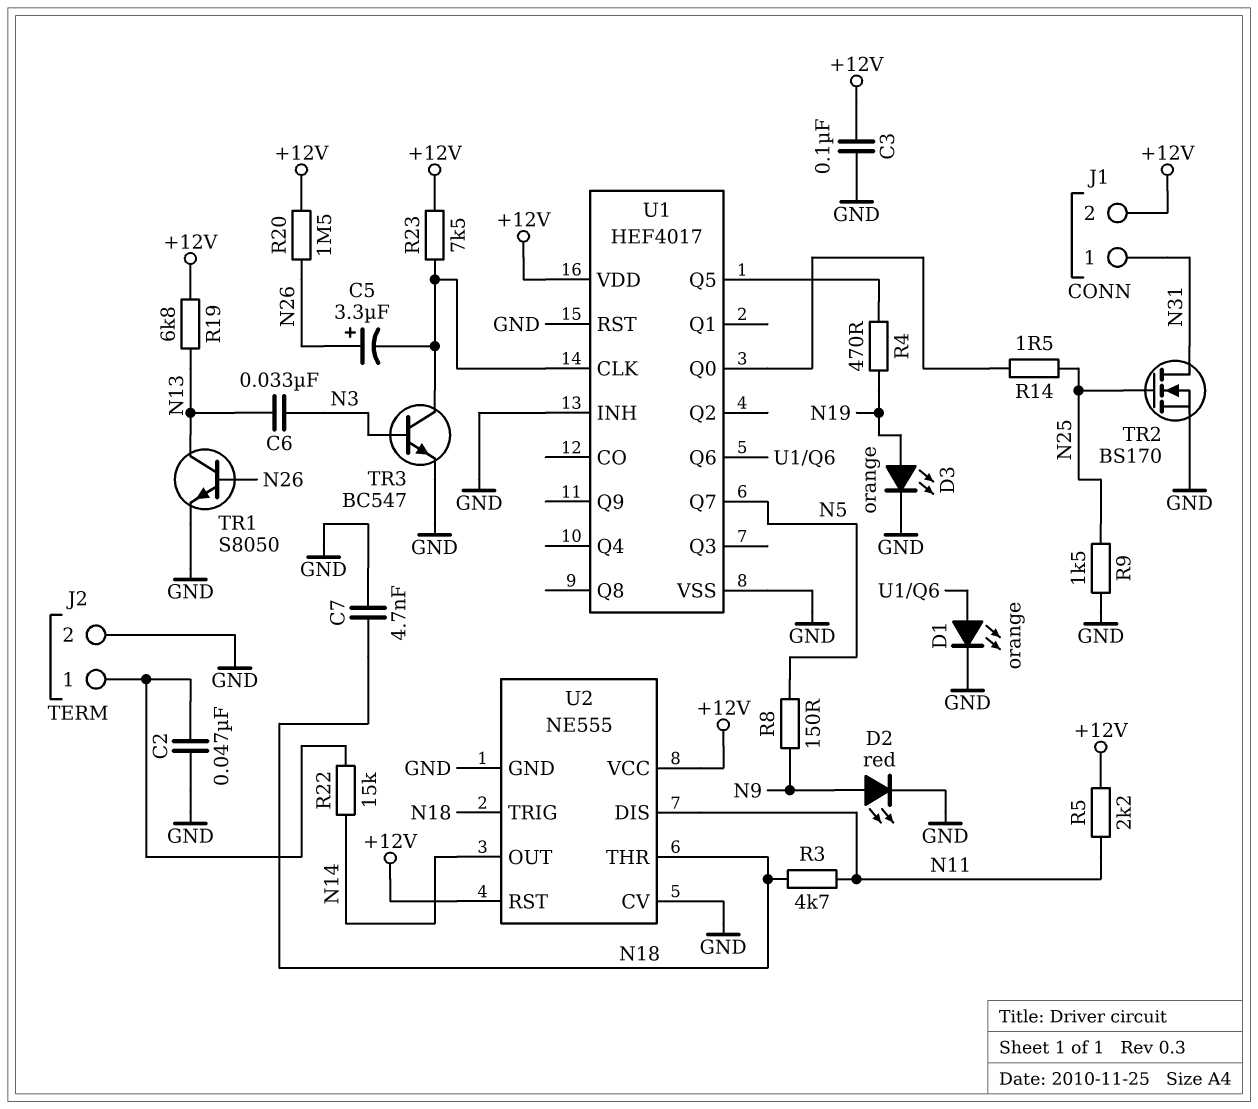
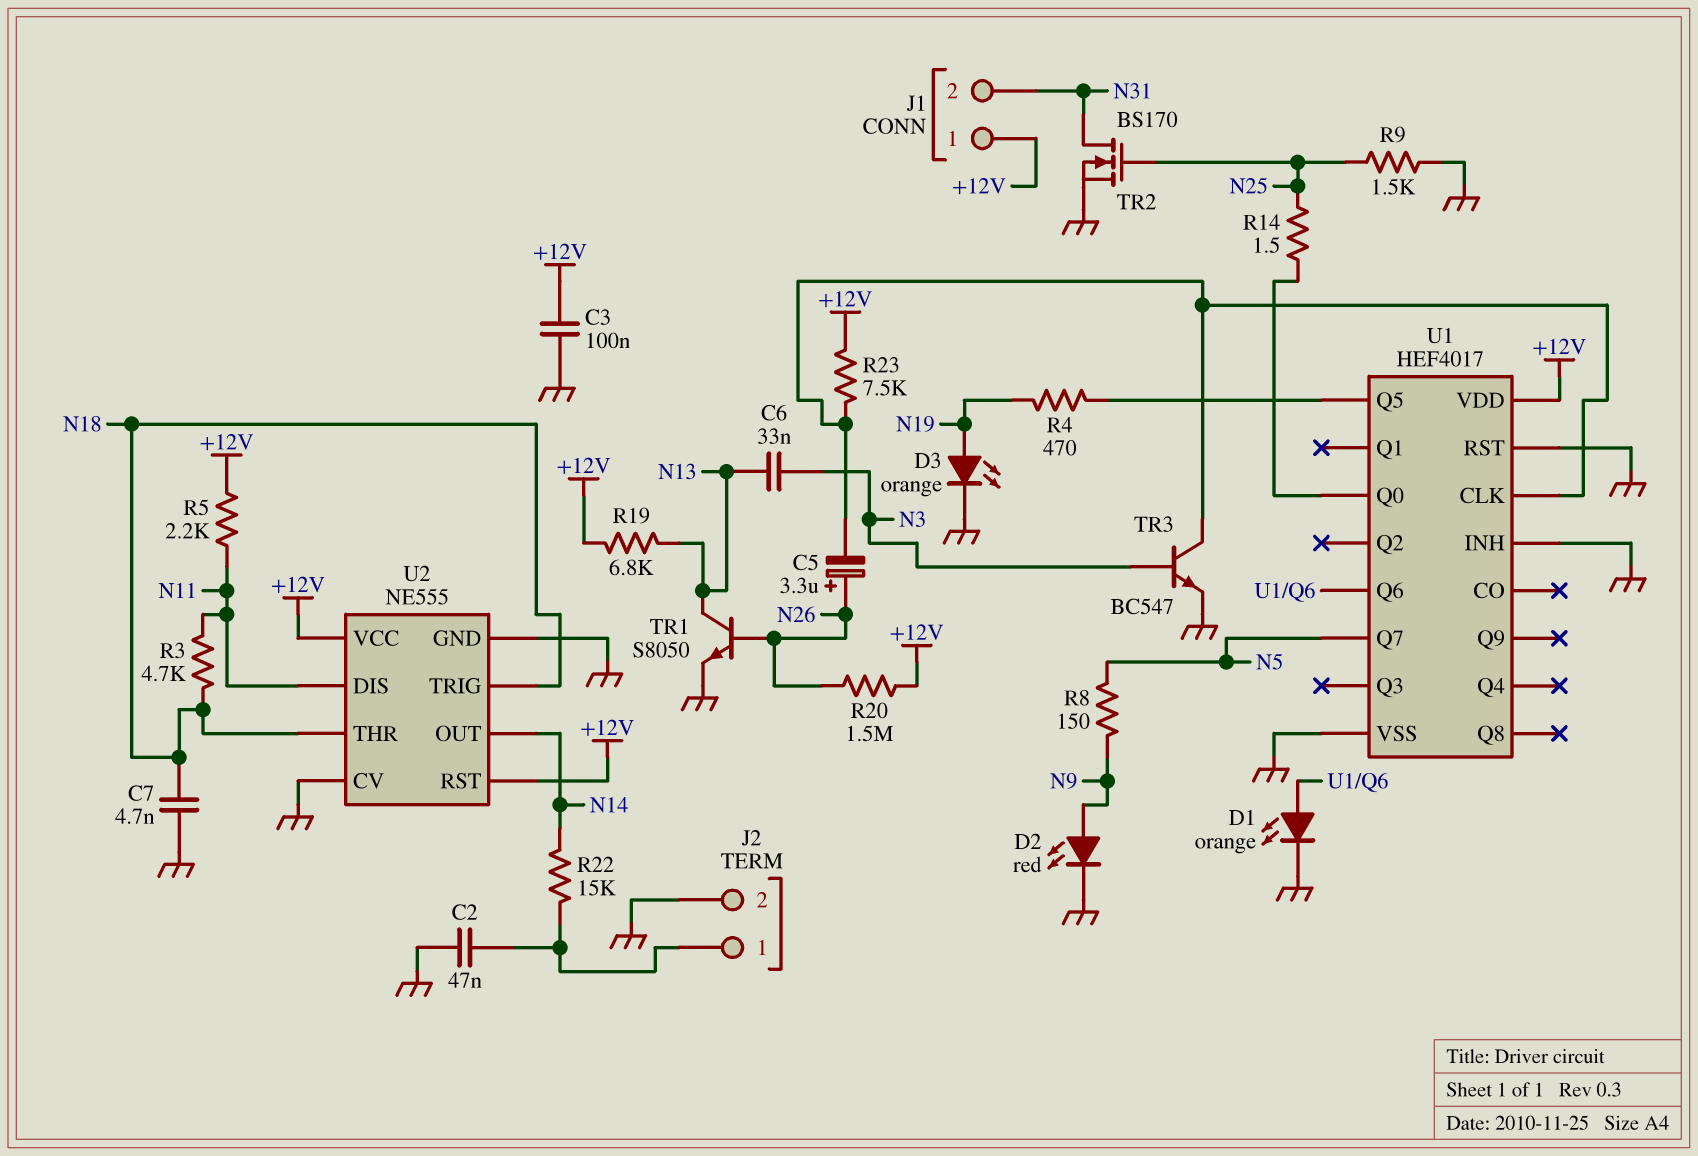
J1 pin 1: N31 -> +12V
J1 pin 2: +12V -> N31

